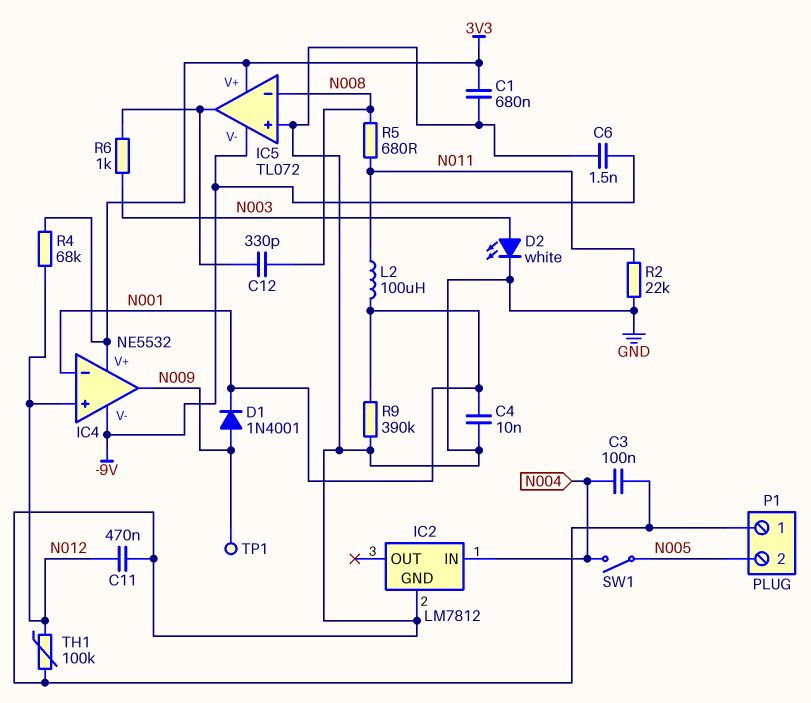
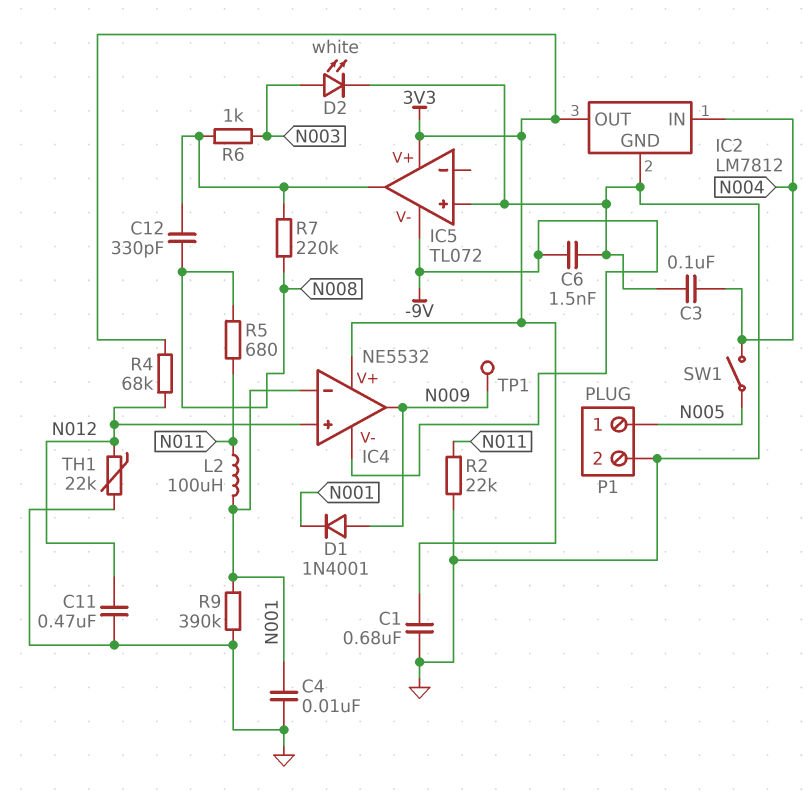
IC2 pin OUT: none -> 3V3
IC5 pin in-: N008 -> none
P1 pin 1: GND -> N005
P1 pin 2: N005 -> GND
R7: none -> 220k (IC5/out, N008)
TH1: 100k (GND, N012) -> 22k (GND, N012)

